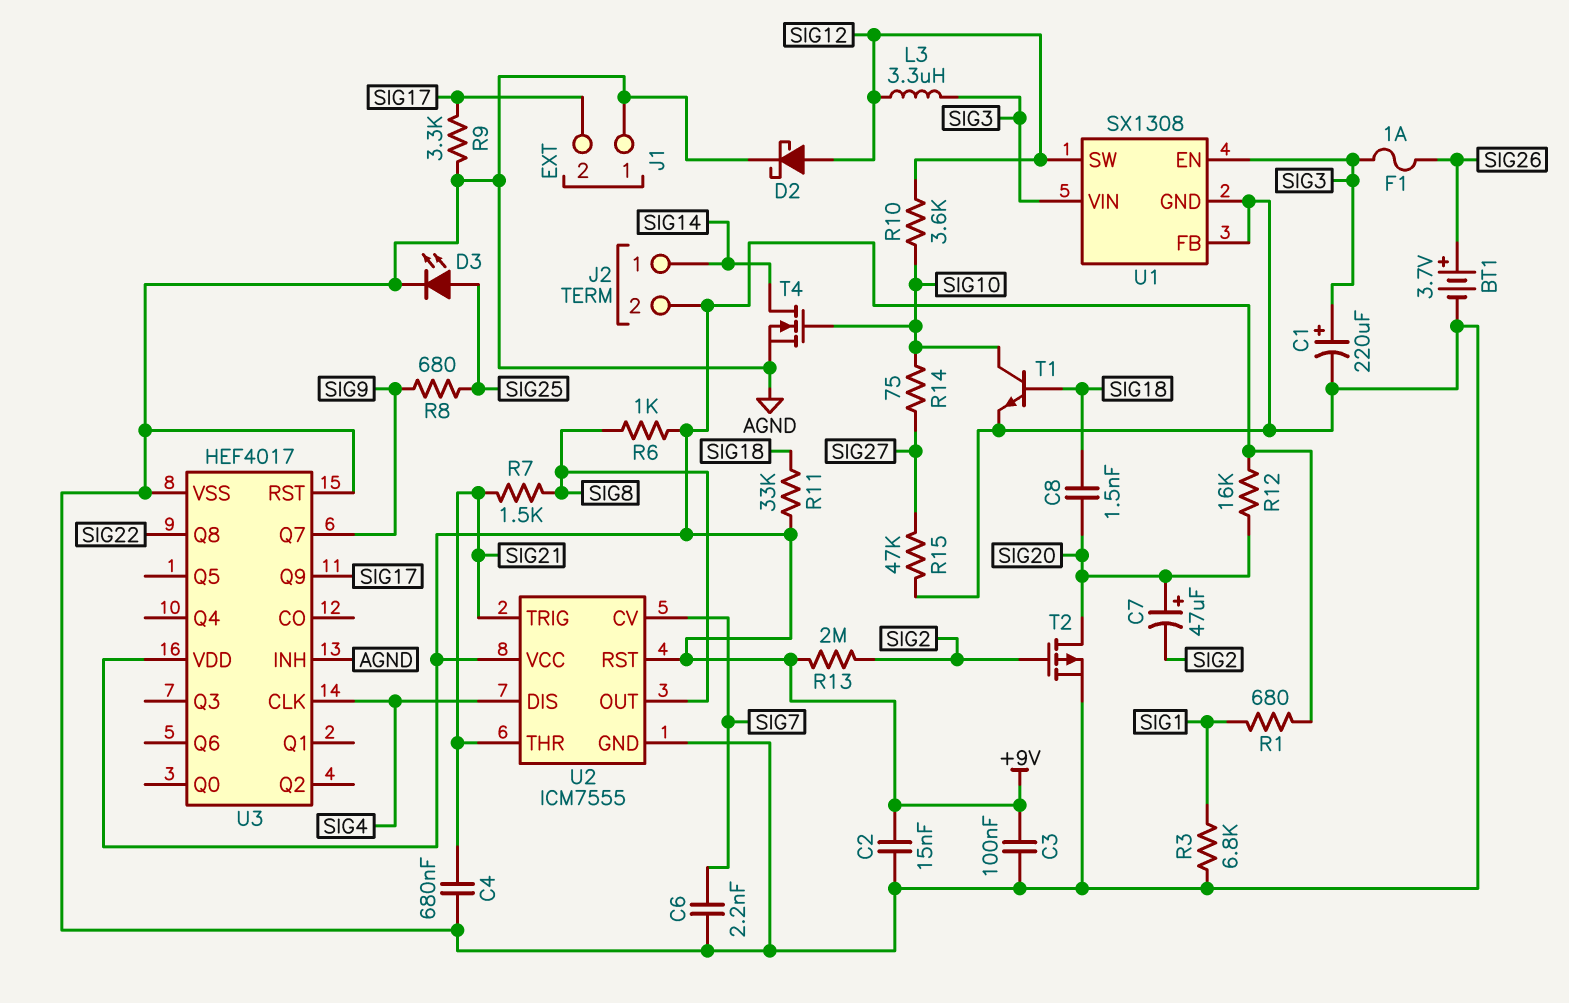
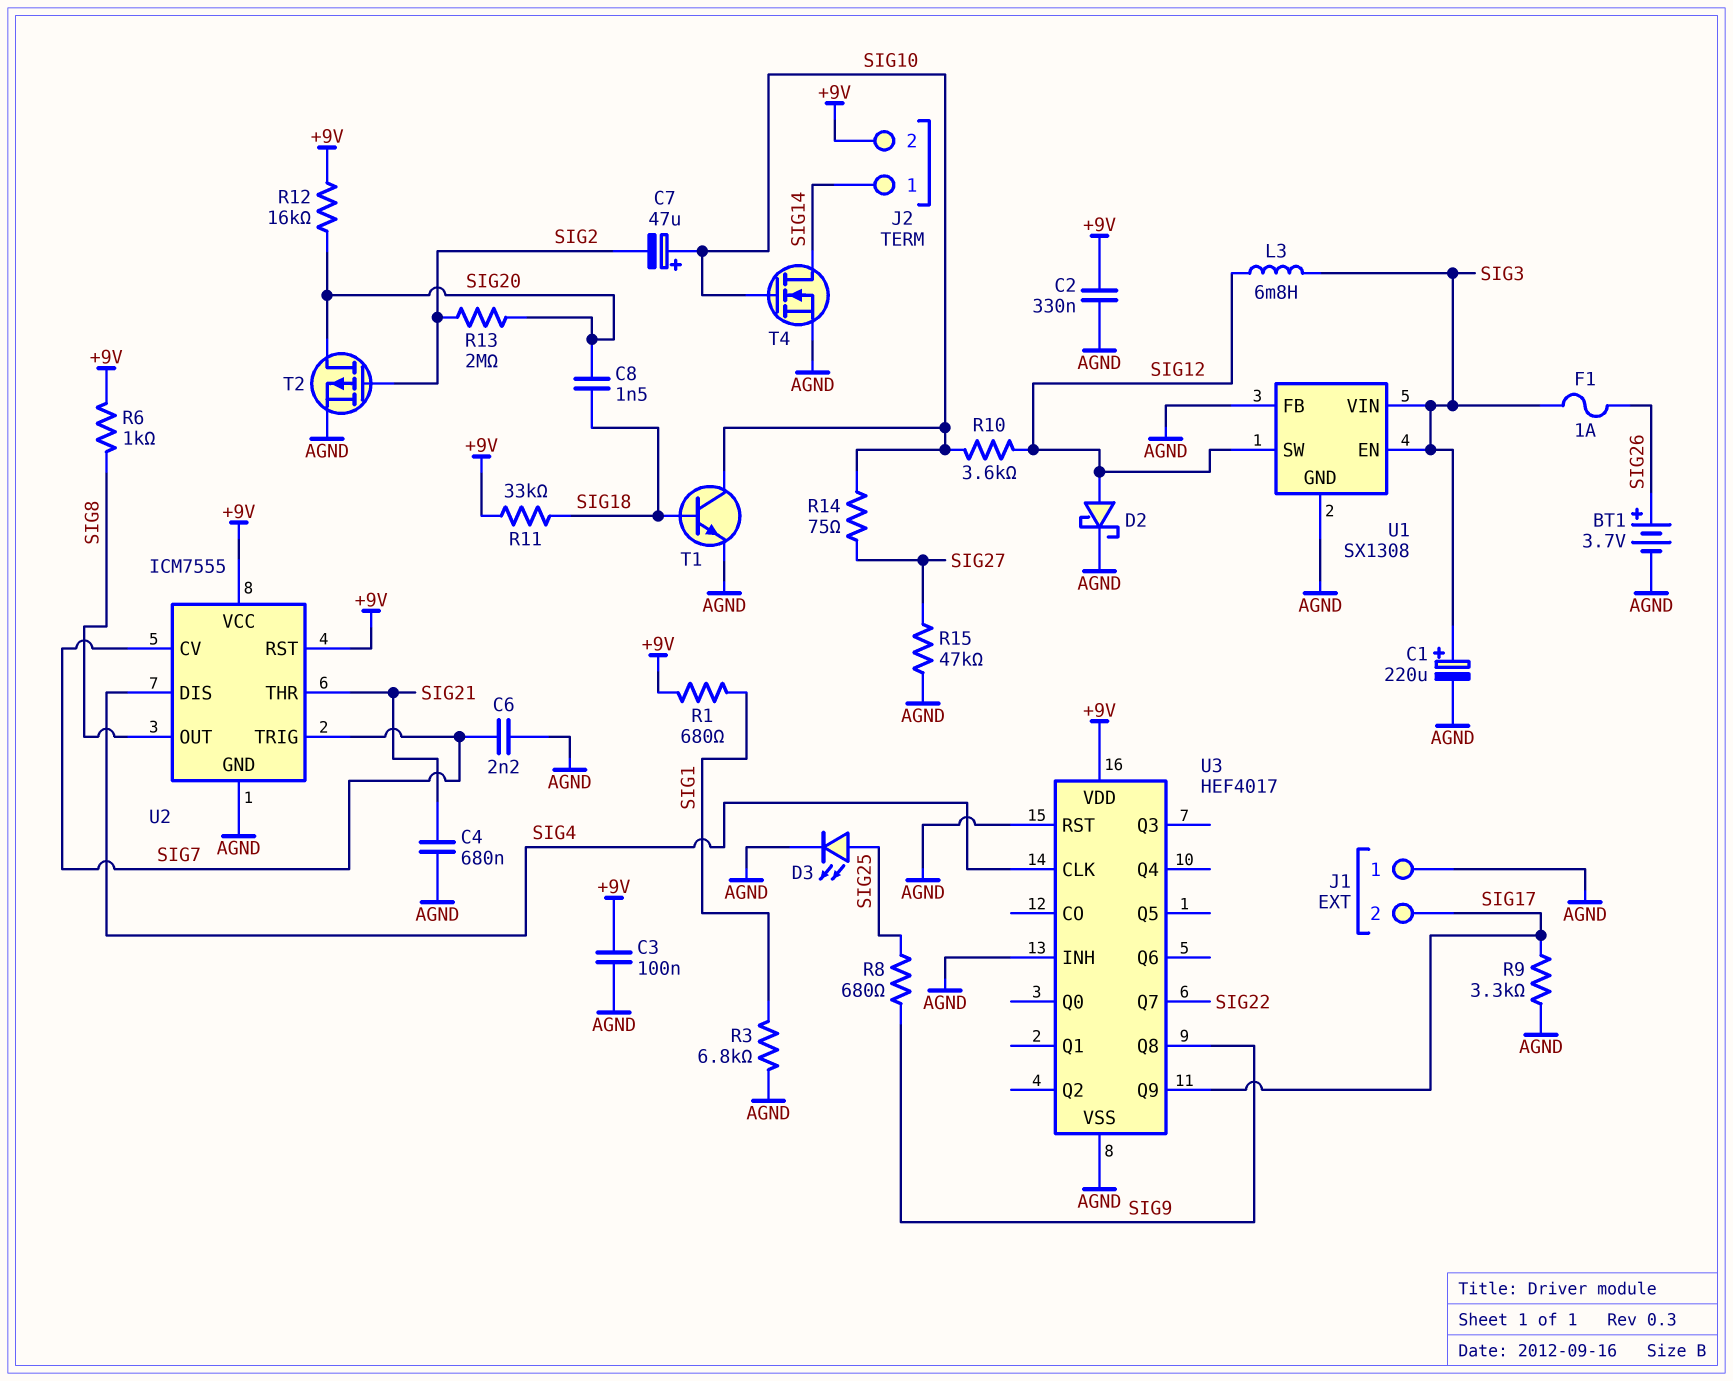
C2: 15nF (+9V, AGND) -> 330nF (+9V, AGND)
C7: 47uF (plus SIG20, minus SIG2) -> 47uF (plus SIG10, minus SIG2)
L3: 3.3uH (SIG3, SIG12) -> 6.8mH (SIG3, SIG12)
R7: 1.5k (SIG8, SIG21) -> none
R13: 2M (+9V, SIG2) -> 2M (SIG2, SIG20)
U2 pin TRIG: SIG21 -> SIG7
U3 pin Q7: SIG9 -> SIG22
U3 pin Q8: SIG22 -> SIG9

